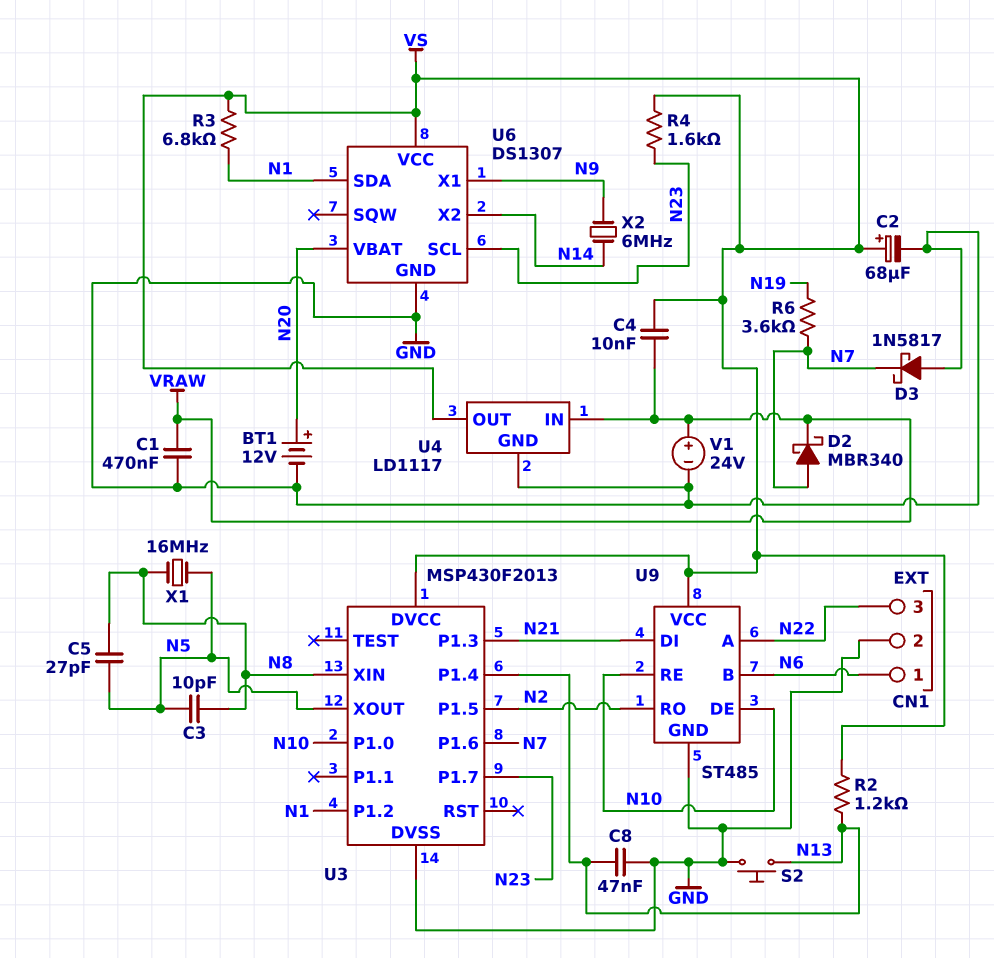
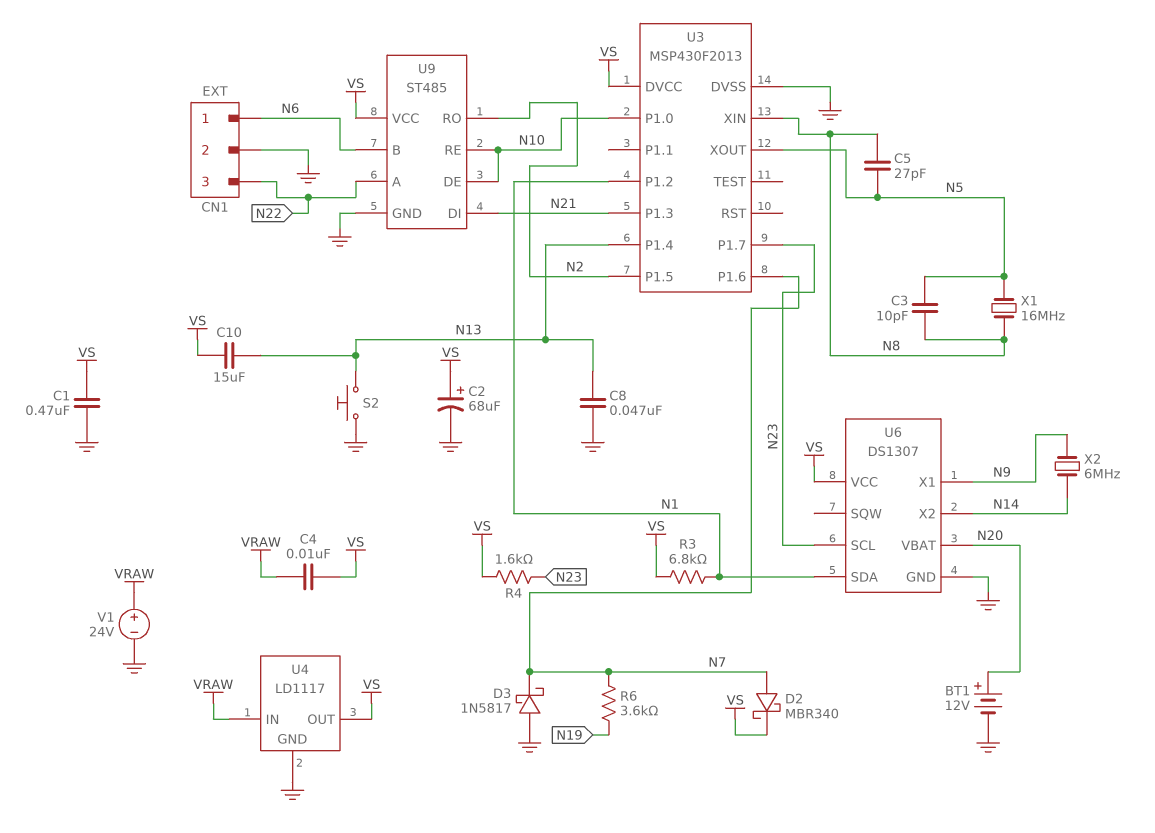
C1: 470nF (GND, VRAW) -> 470nF (GND, VS)
C10: none -> 15uF (N13, VS)
D2: schottky MBR340 (A N7, K VRAW) -> schottky MBR340 (A N7, K VS)
R2: 1.2k (N13, VS) -> none

